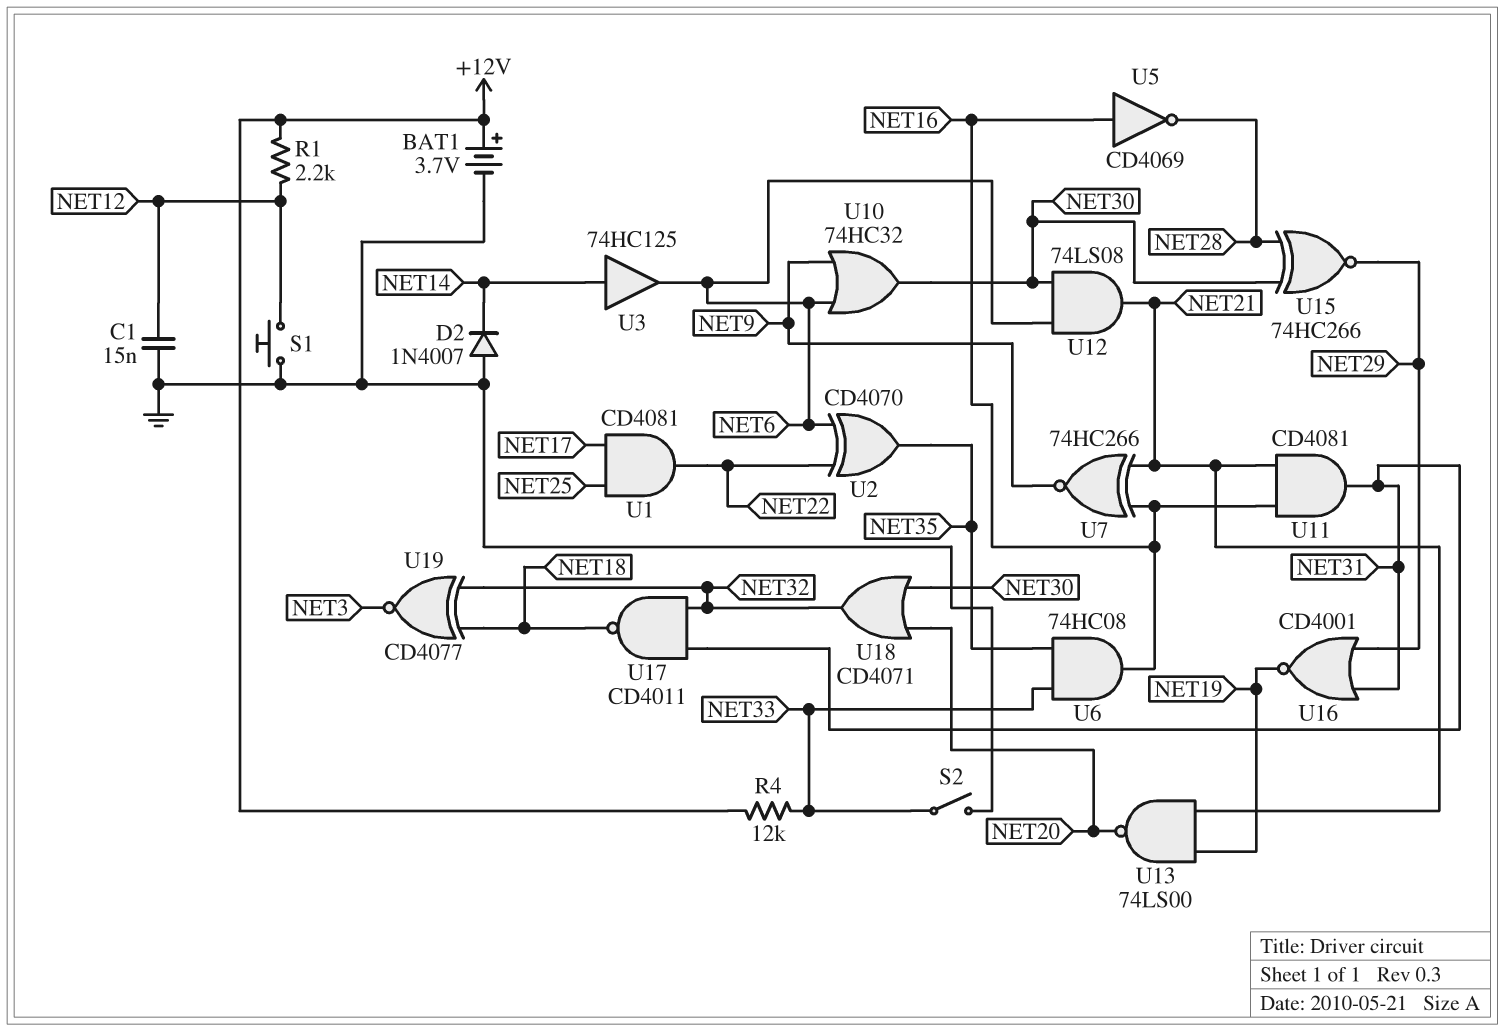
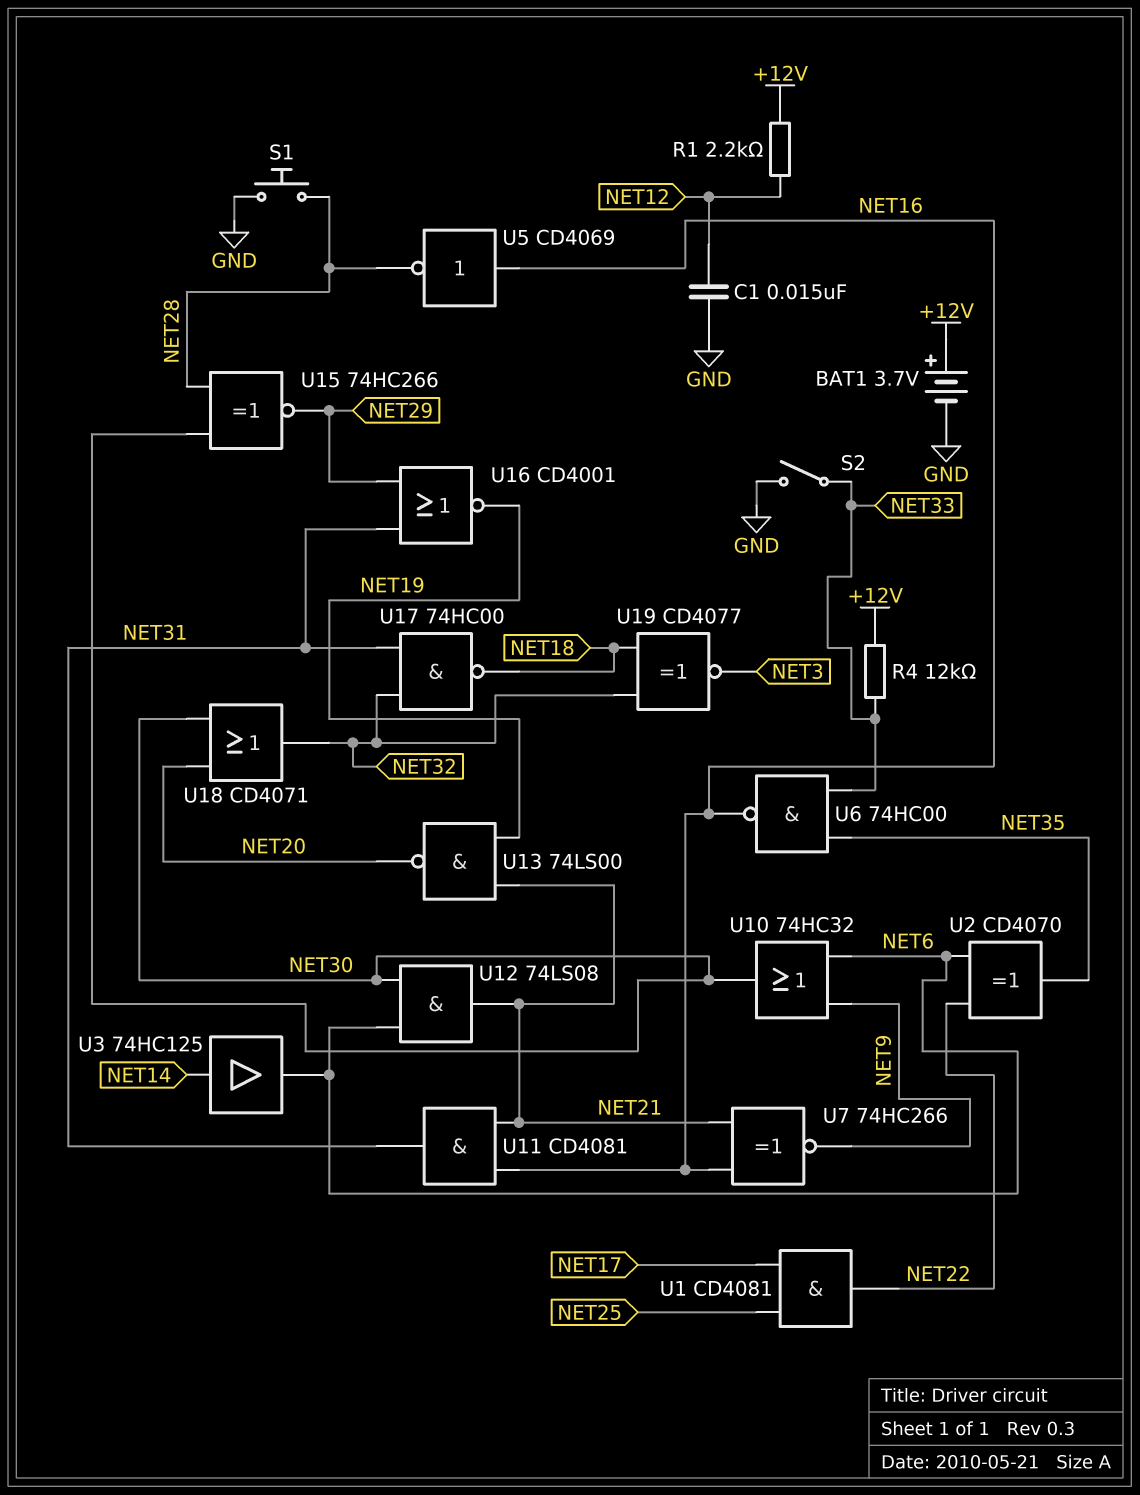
D2: diode 1N4007 (A GND, K NET14) -> none
S1: button (GND, NET12) -> button (GND, NET28)
U6: AND 74HC08 (in NET33, in NET35, out NET16) -> NAND 74HC00 (in NET33, in NET35, out NET16)
U17: NAND CD4011 (in NET31, in NET32, out NET18) -> NAND 74HC00 (in NET31, in NET32, out NET18)

